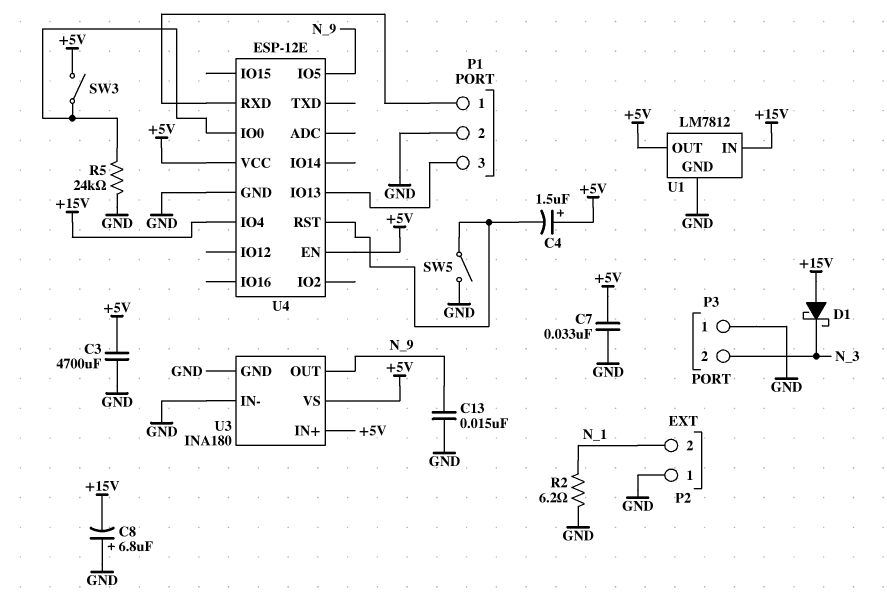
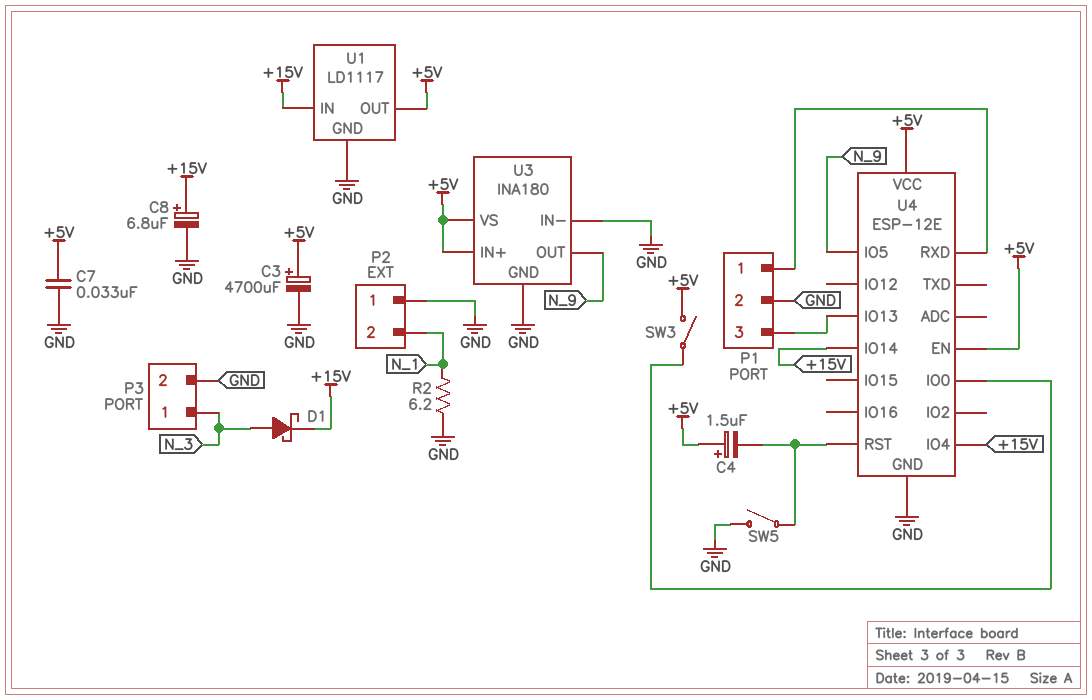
C3: 4700uF (+5V, GND) -> 4700uF (plus +5V, minus GND)
C8: 6.8uF (plus GND, minus +15V) -> 6.8uF (plus +15V, minus GND)
C13: 15nF (GND, N_9) -> none
D1: schottky (A +15V, K N_3) -> schottky (A N_3, K +15V)
P3 pin 1: GND -> N_3
P3 pin 2: N_3 -> GND
R5: 24k (GND, U4/IO0) -> none
U1: LM7812 -> LD1117
U4 pin IO14: none -> +15V

